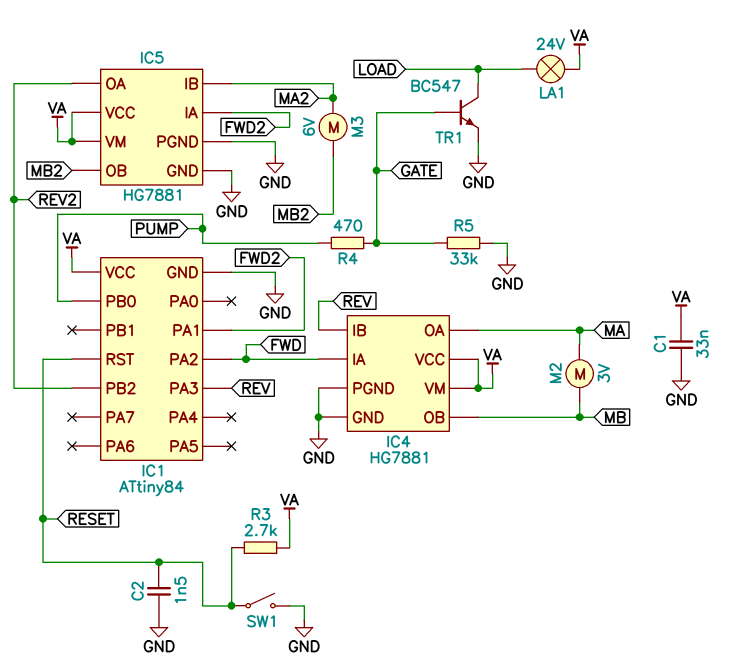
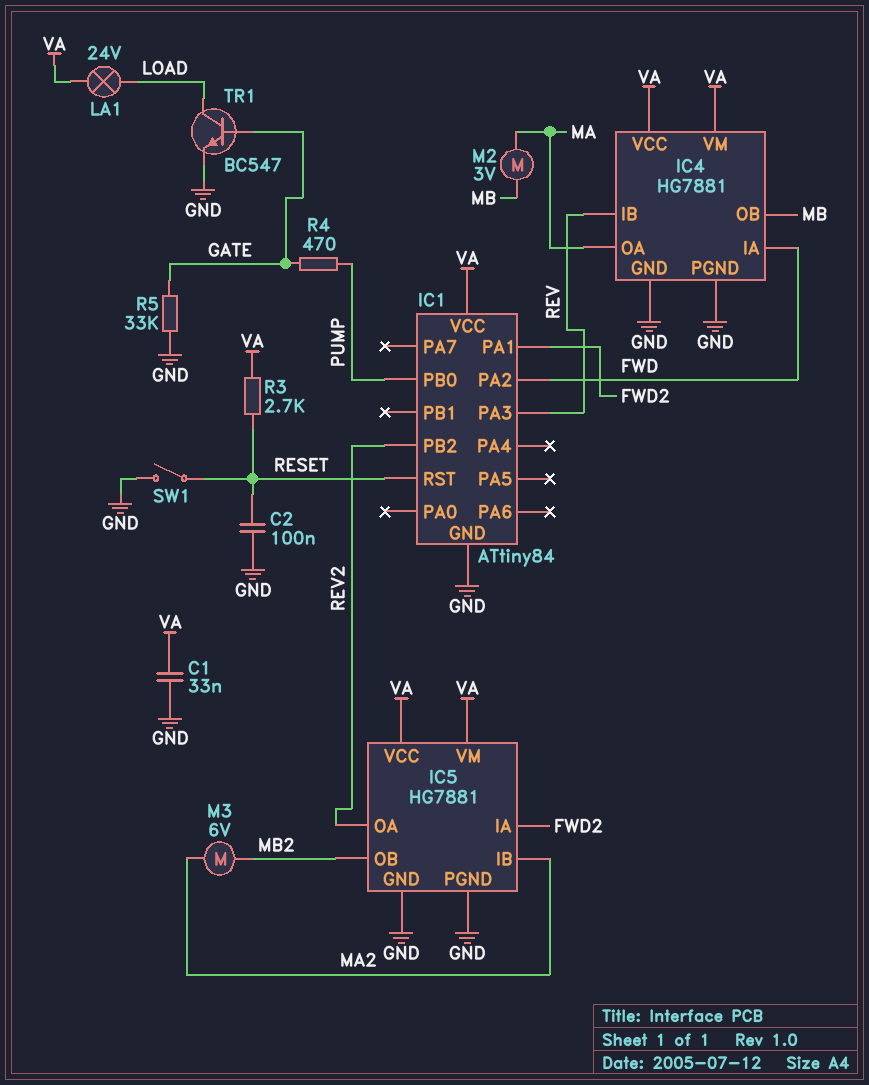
C2: 1.5nF (GND, RESET) -> 100nF (GND, RESET)

